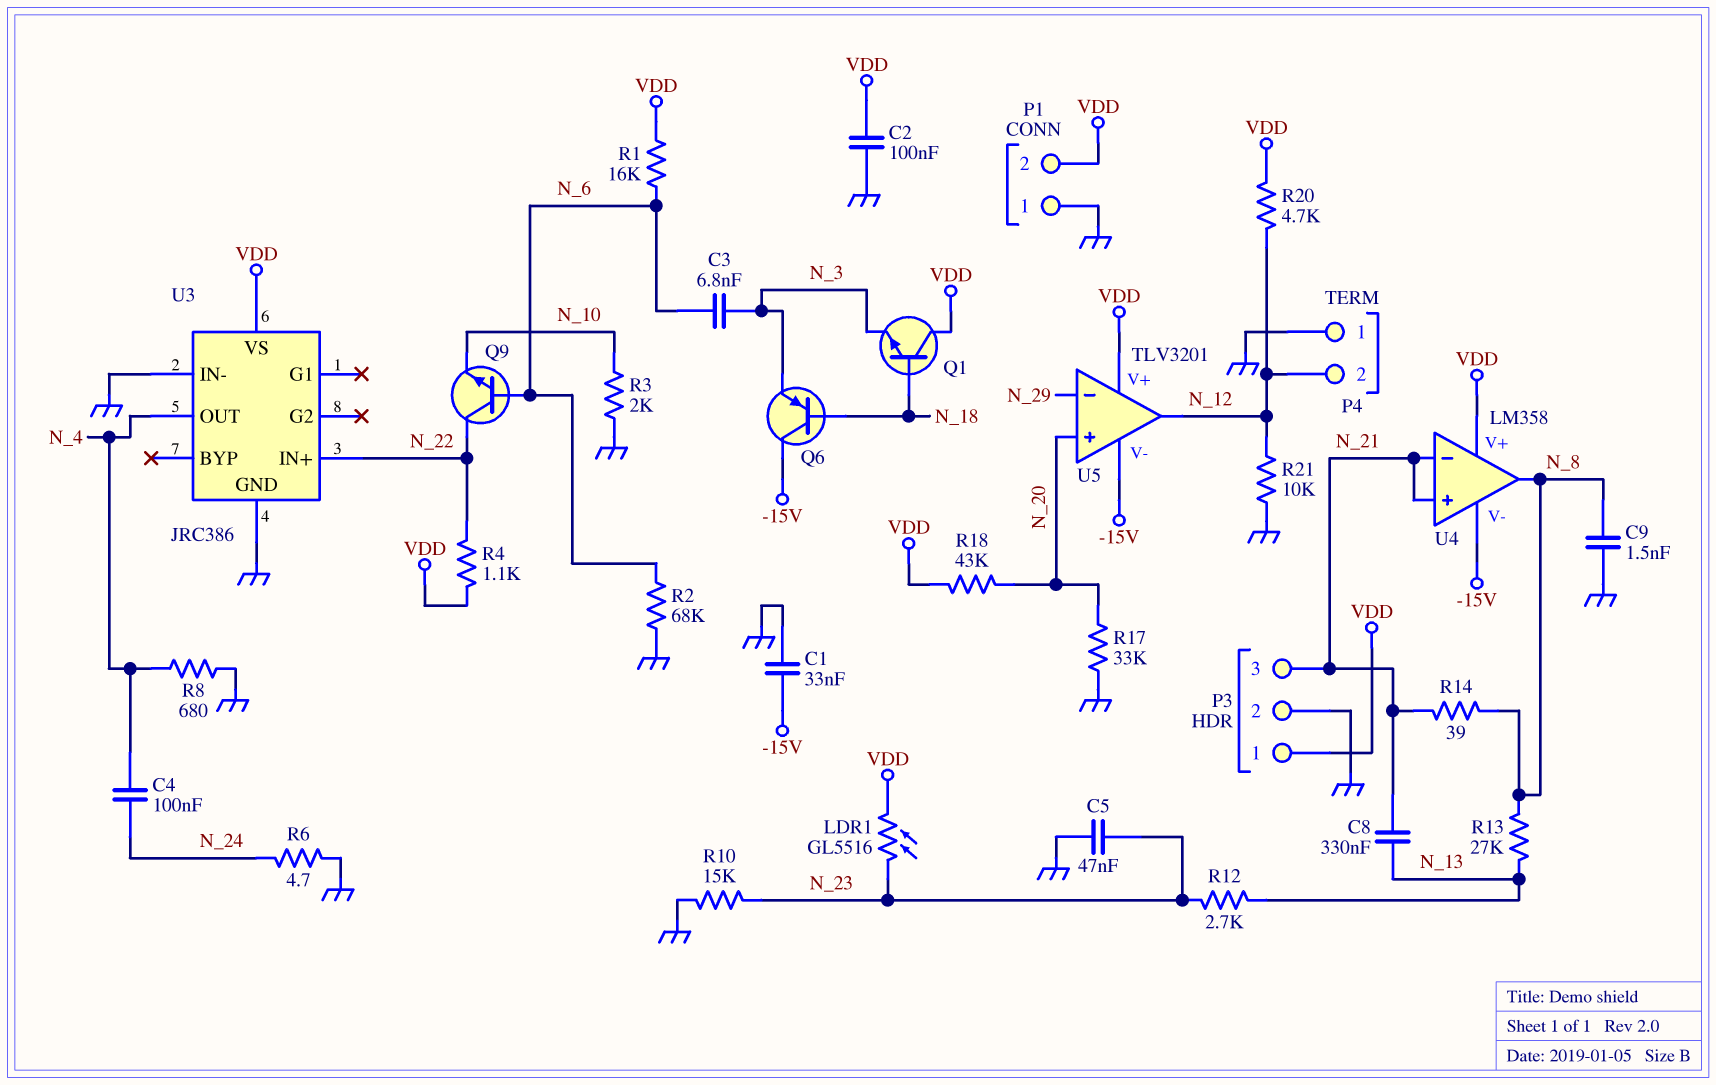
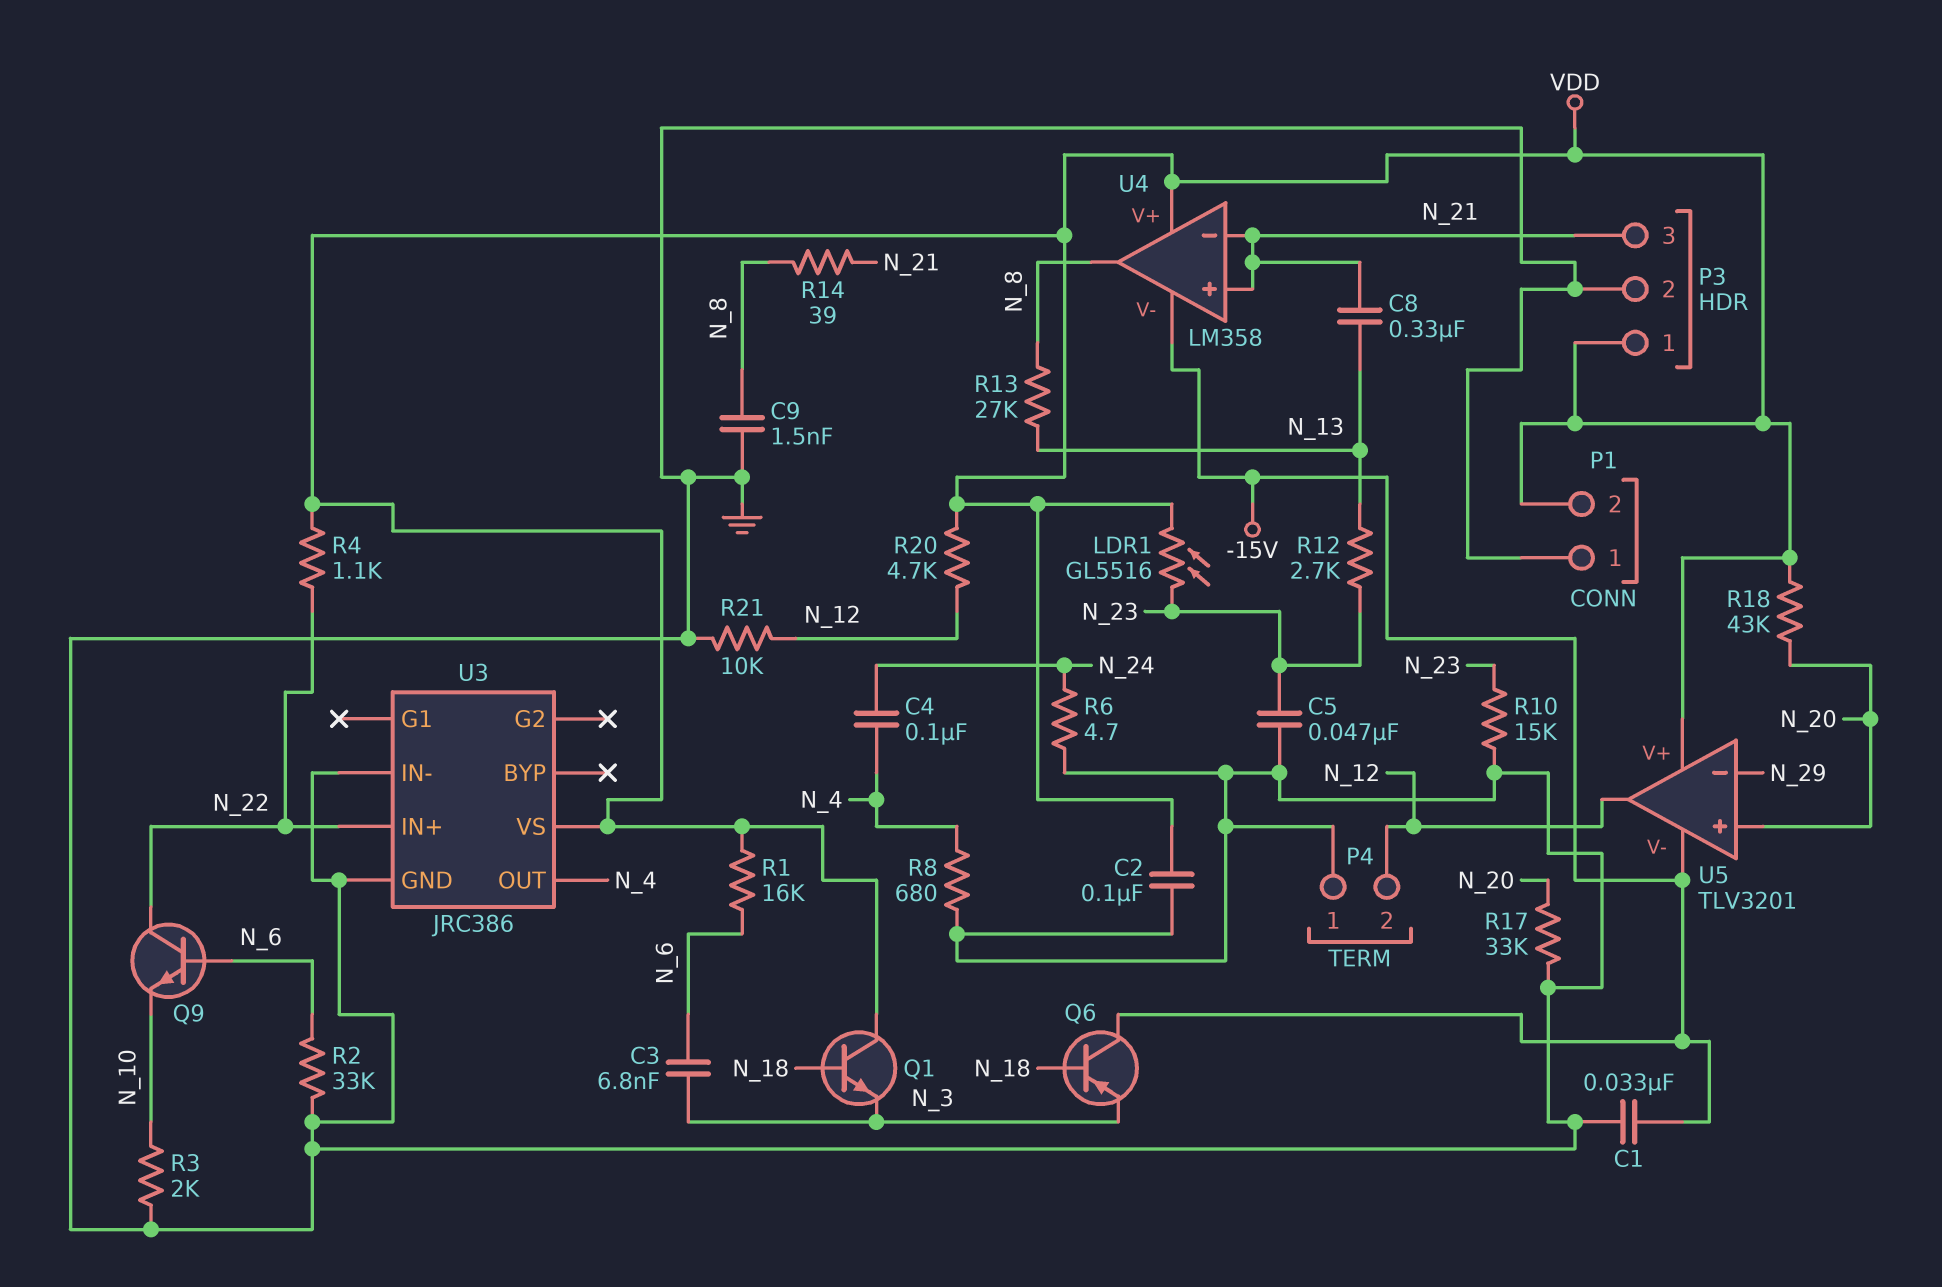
R2: 68k (GND, N_6) -> 33k (GND, N_6)

